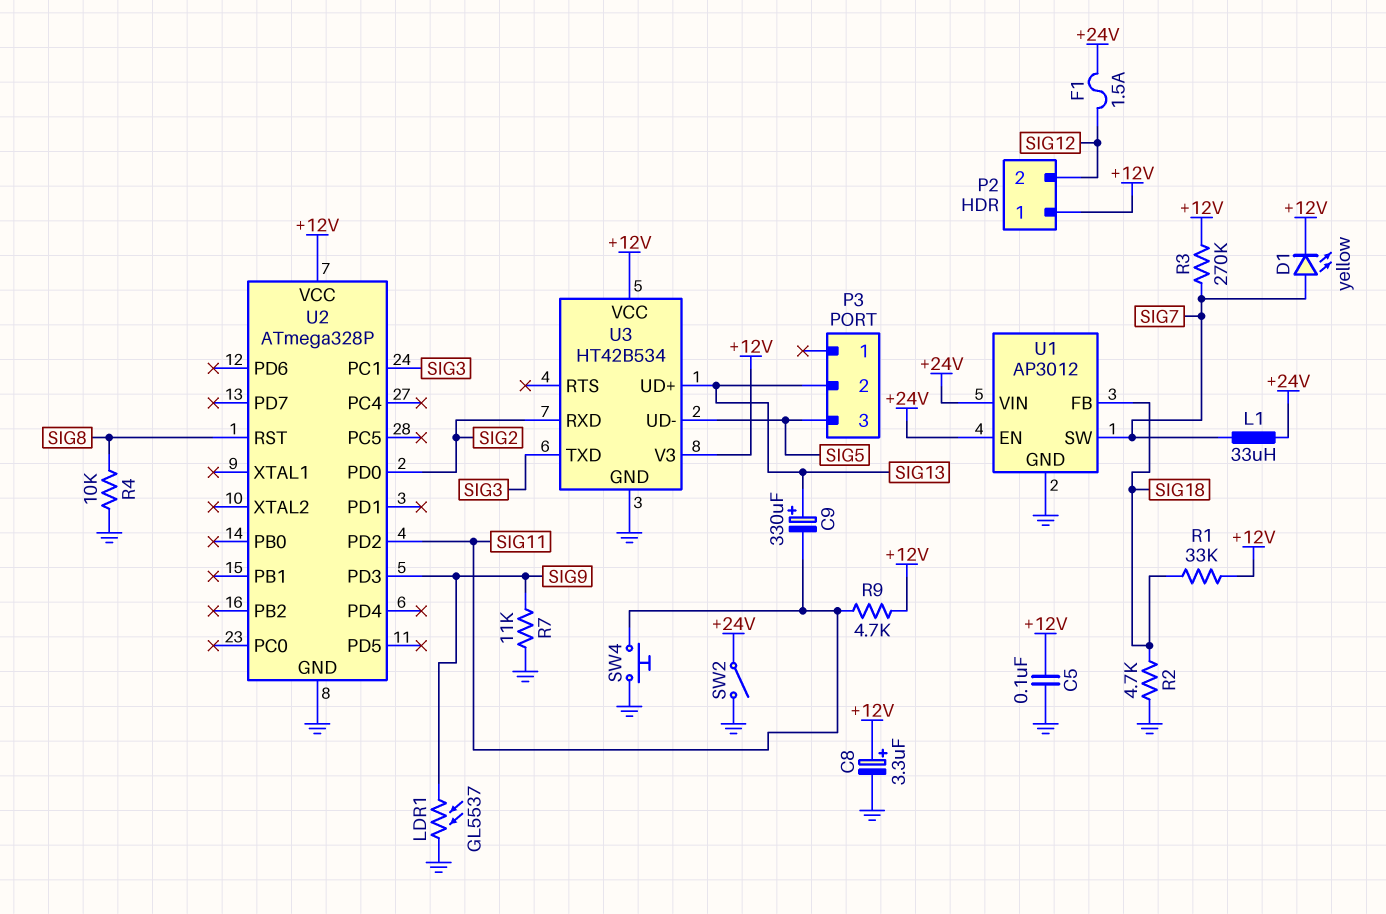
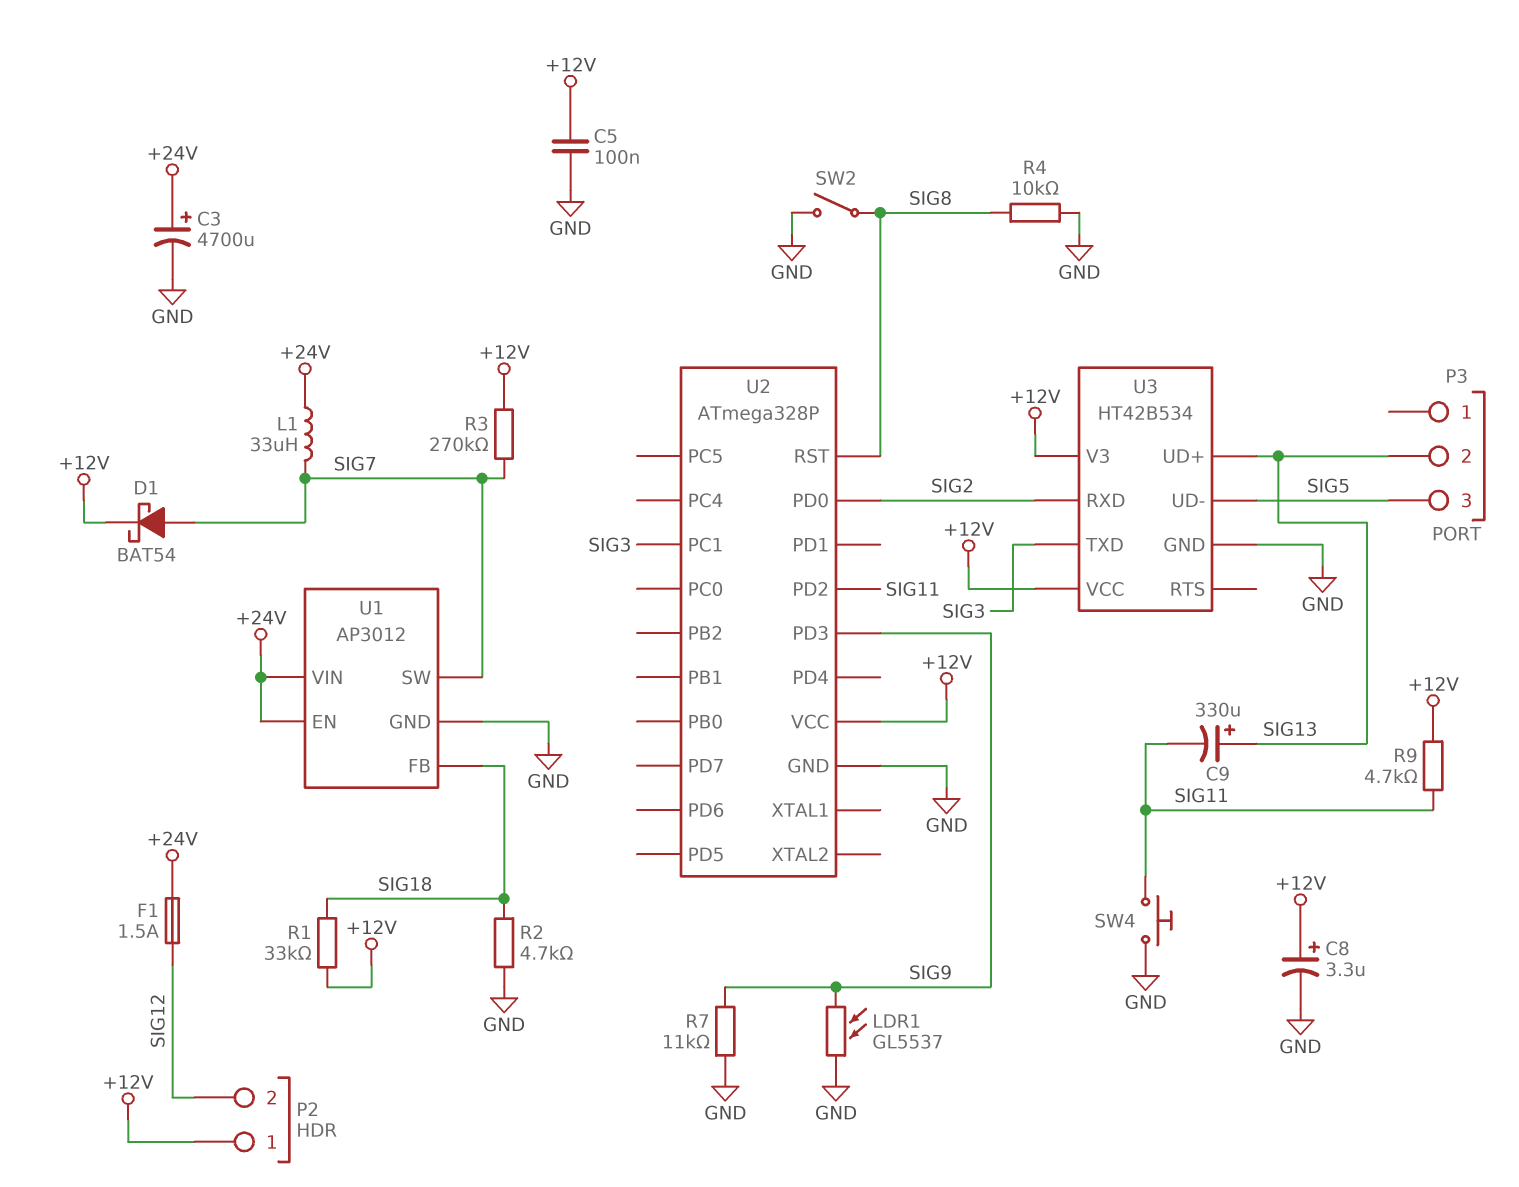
C3: none -> 4700uF (plus +24V, minus GND)
D1: LED yellow (A SIG7, K +12V) -> schottky BAT54 (A SIG7, K +12V)
SW2: switch (+24V, GND) -> switch (GND, SIG8)

